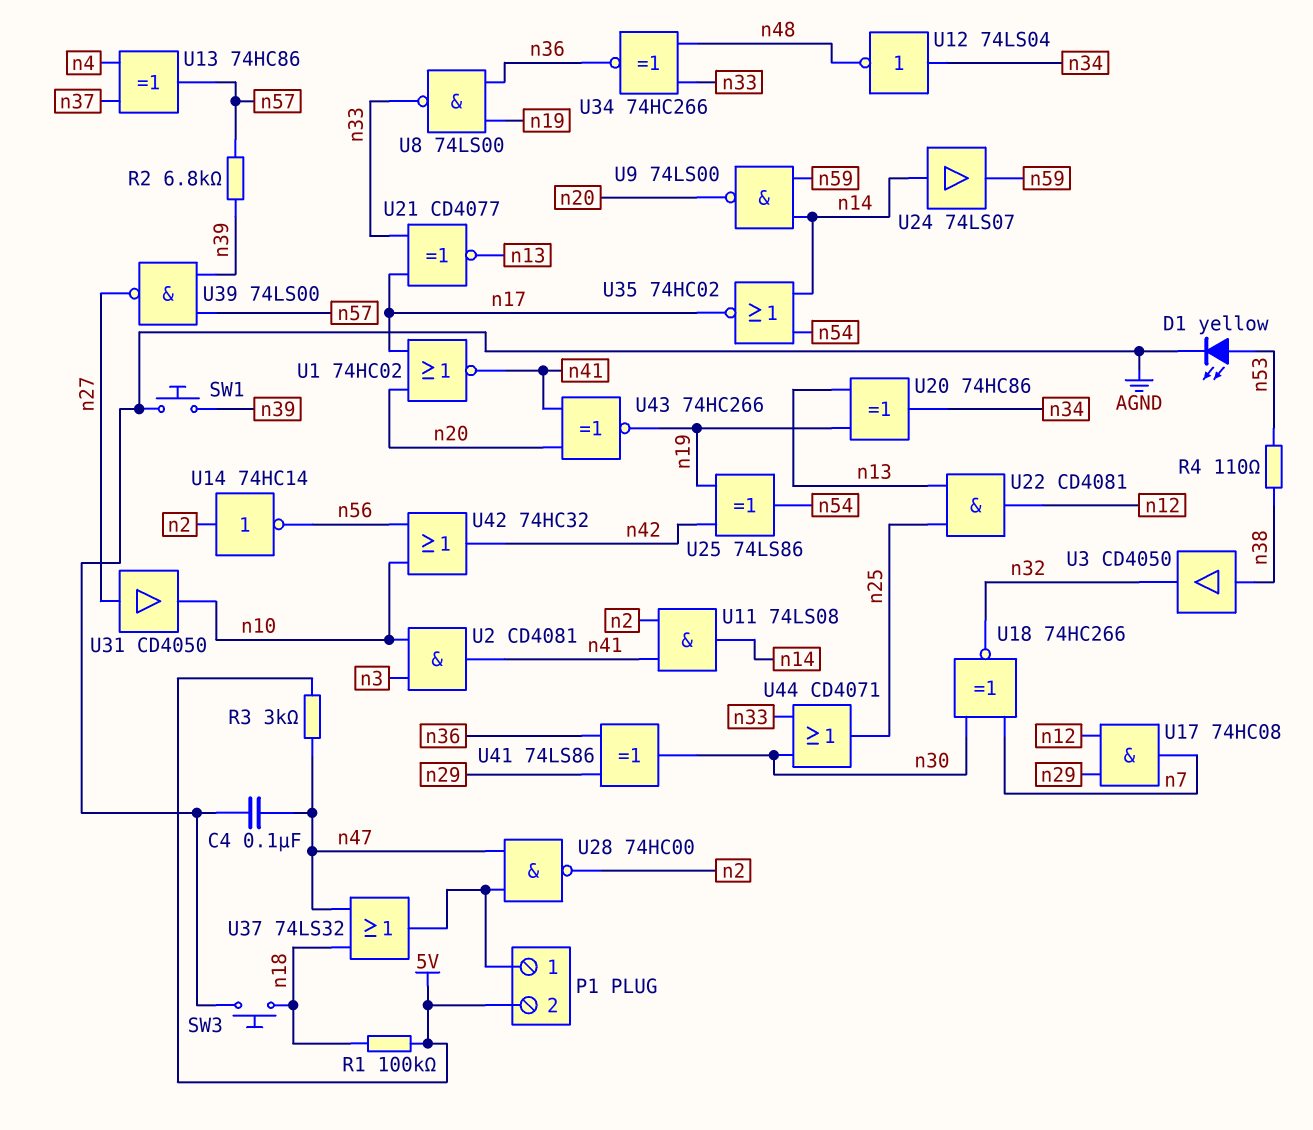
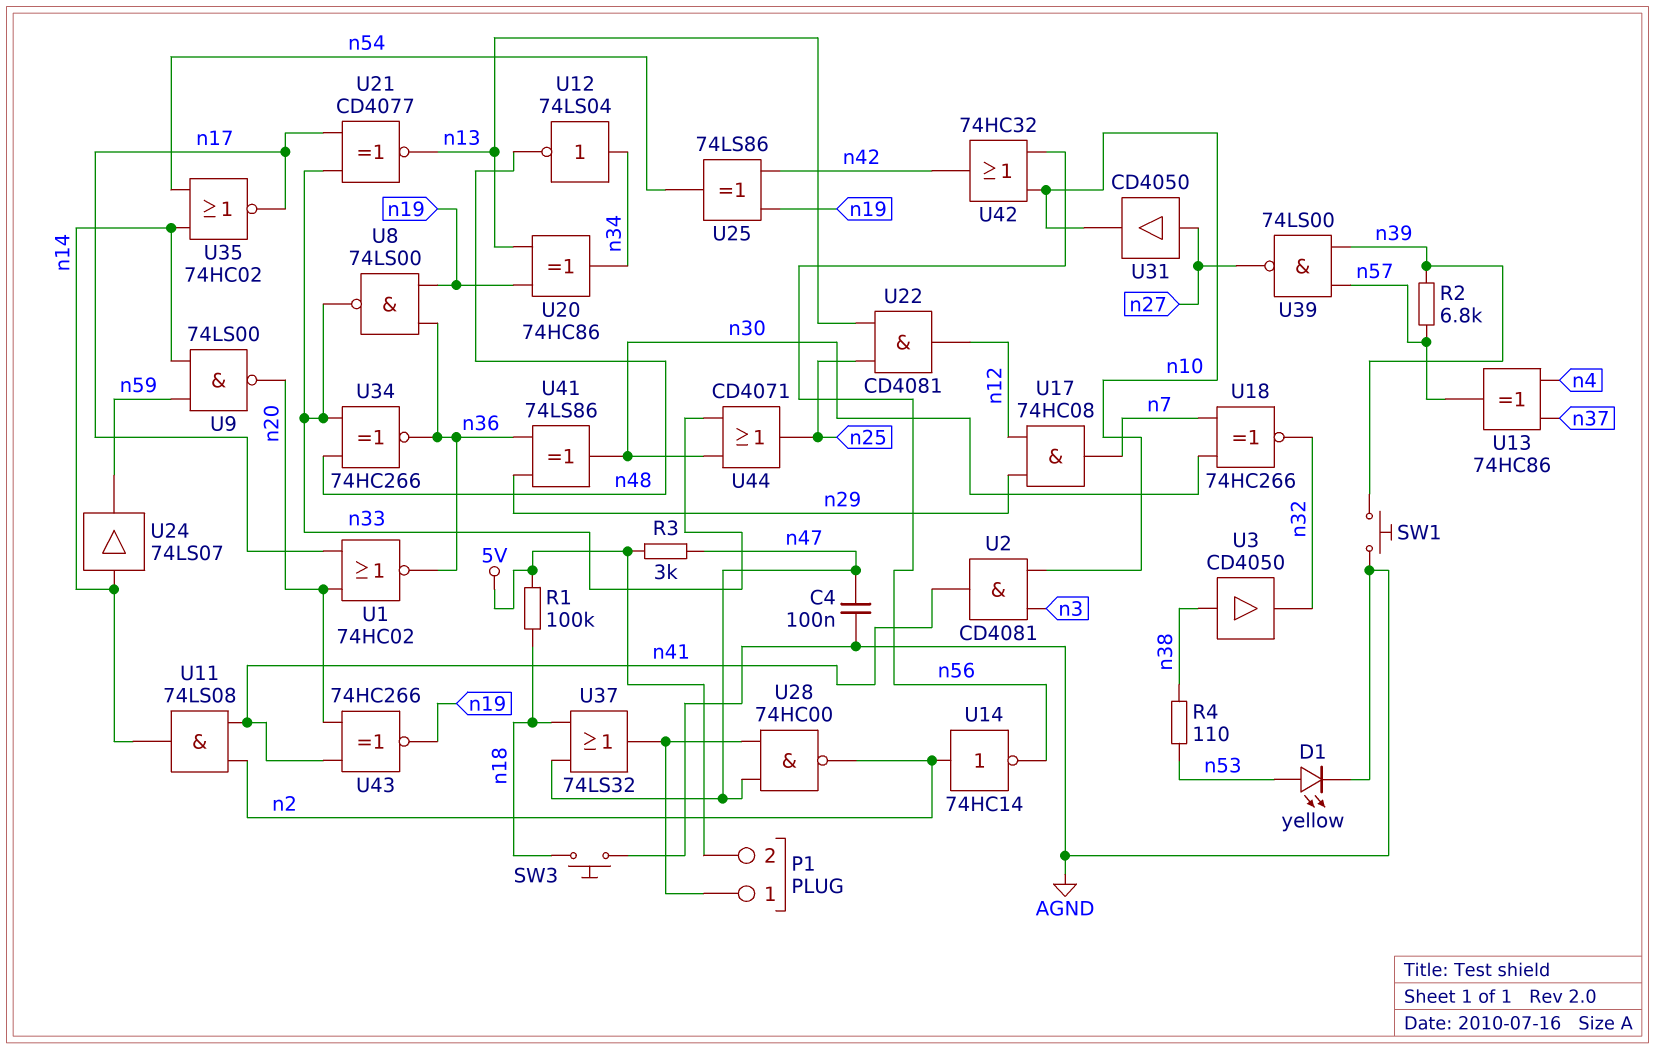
U1: NOR 74HC02 (in n17, in n20, out n41) -> NOR 74HC02 (in n17, in n20, out n36)

